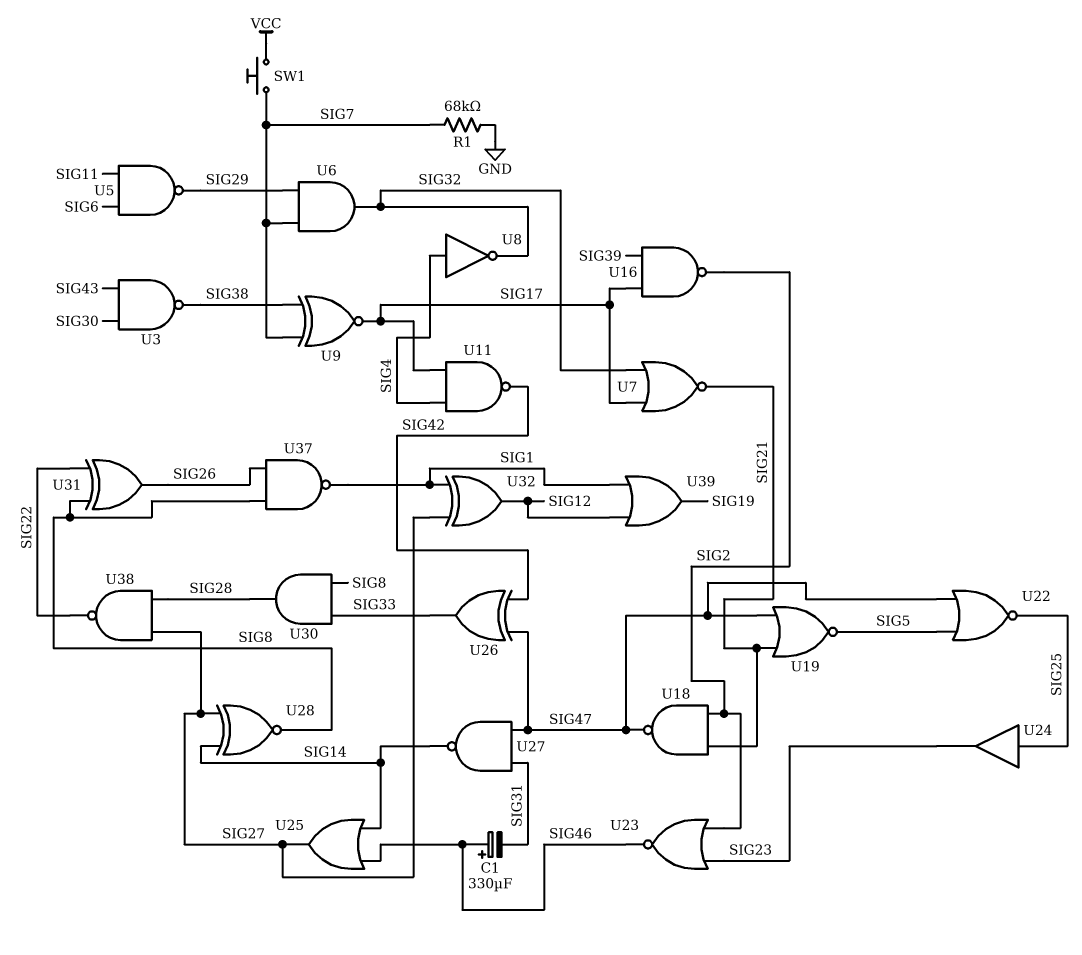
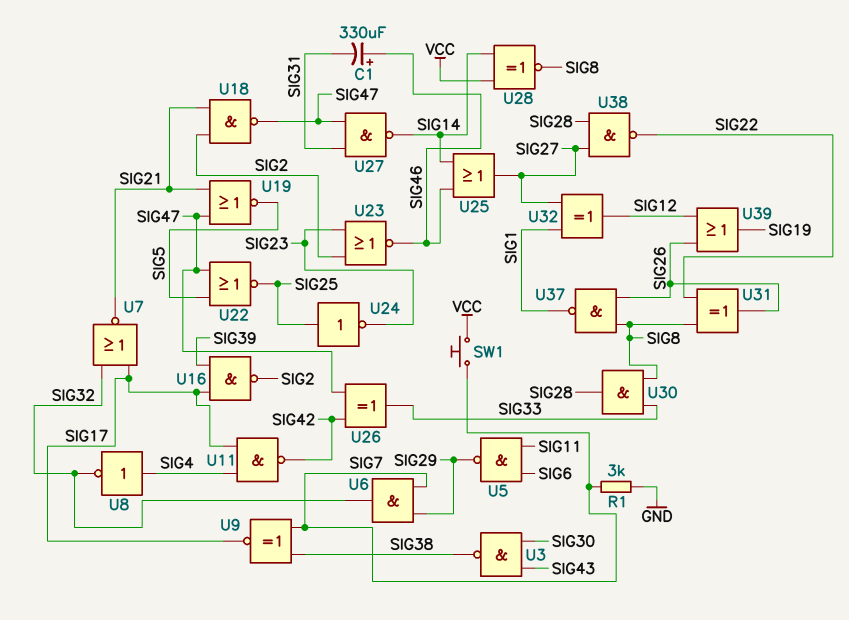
R1: 68k (GND, SIG7) -> 3k (GND, SIG7)
U24: buffer (in SIG25, out SIG23) -> NOT (in SIG25, out SIG23)
U28: XNOR (in SIG14, in SIG27, out SIG8) -> XNOR (in SIG14, in VCC, out SIG8)
U39: OR (in SIG1, in SIG12, out SIG19) -> OR (in SIG12, in SIG26, out SIG19)

